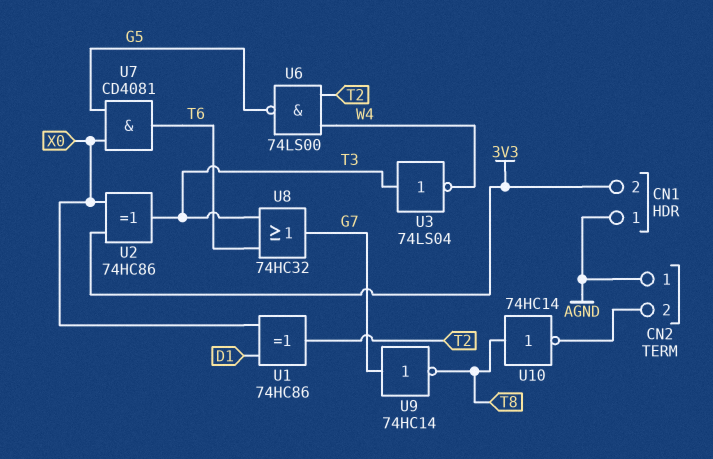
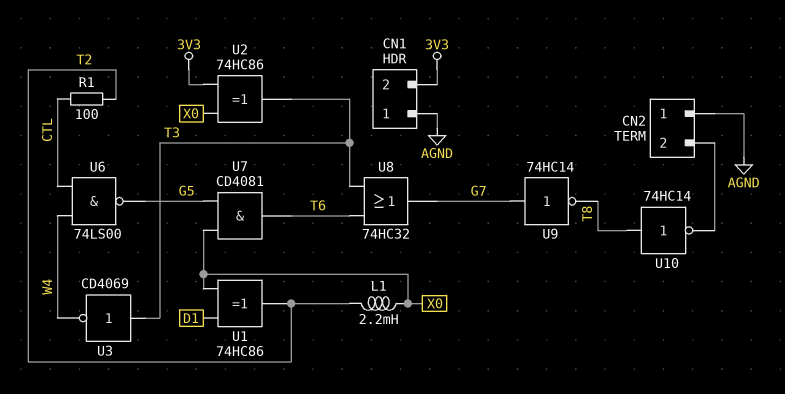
L1: none -> 2.2mH (T2, X0)
R1: none -> 100 (CTL, T2)
U3: NOT 74LS04 (in T3, out W4) -> NOT CD4069 (in T3, out W4)
U6: NAND 74LS00 (in T2, in W4, out G5) -> NAND 74LS00 (in CTL, in W4, out G5)

